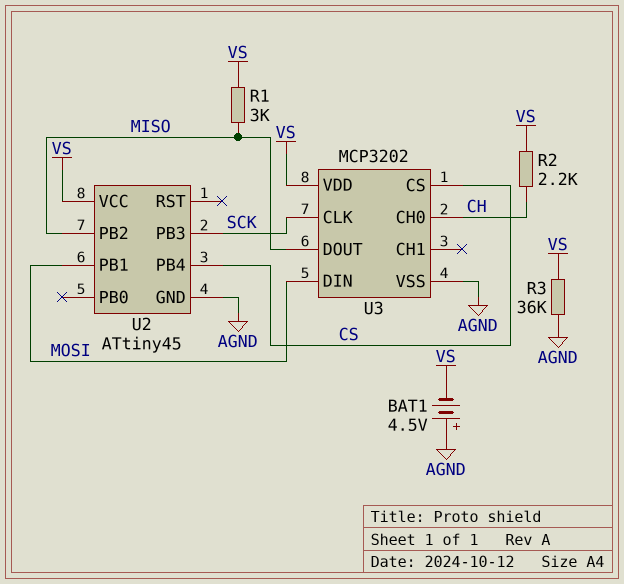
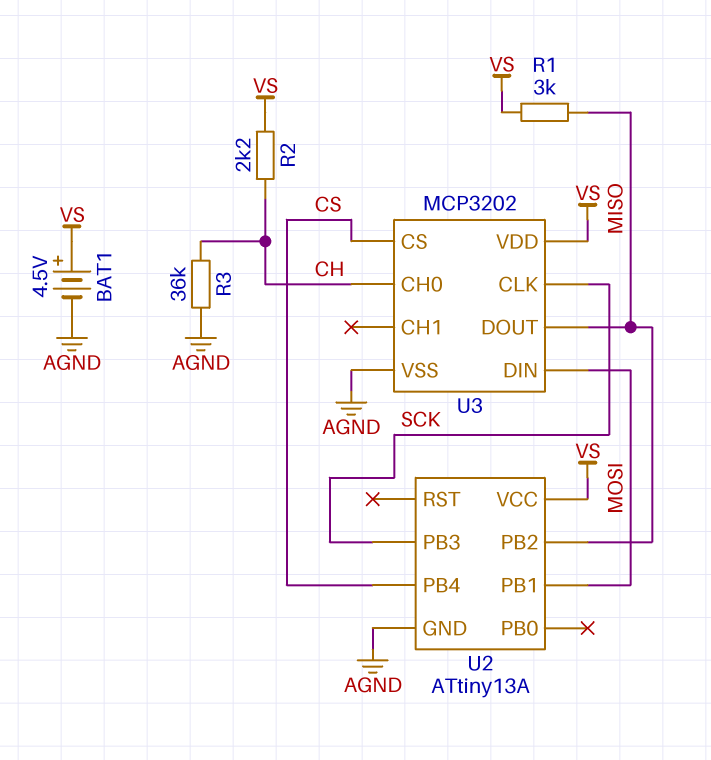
BAT1: 4.5V (plus AGND, minus VS) -> 4.5V (plus VS, minus AGND)
R3: 36k (AGND, VS) -> 36k (AGND, CH)
U2: ATtiny45 -> ATtiny13A

